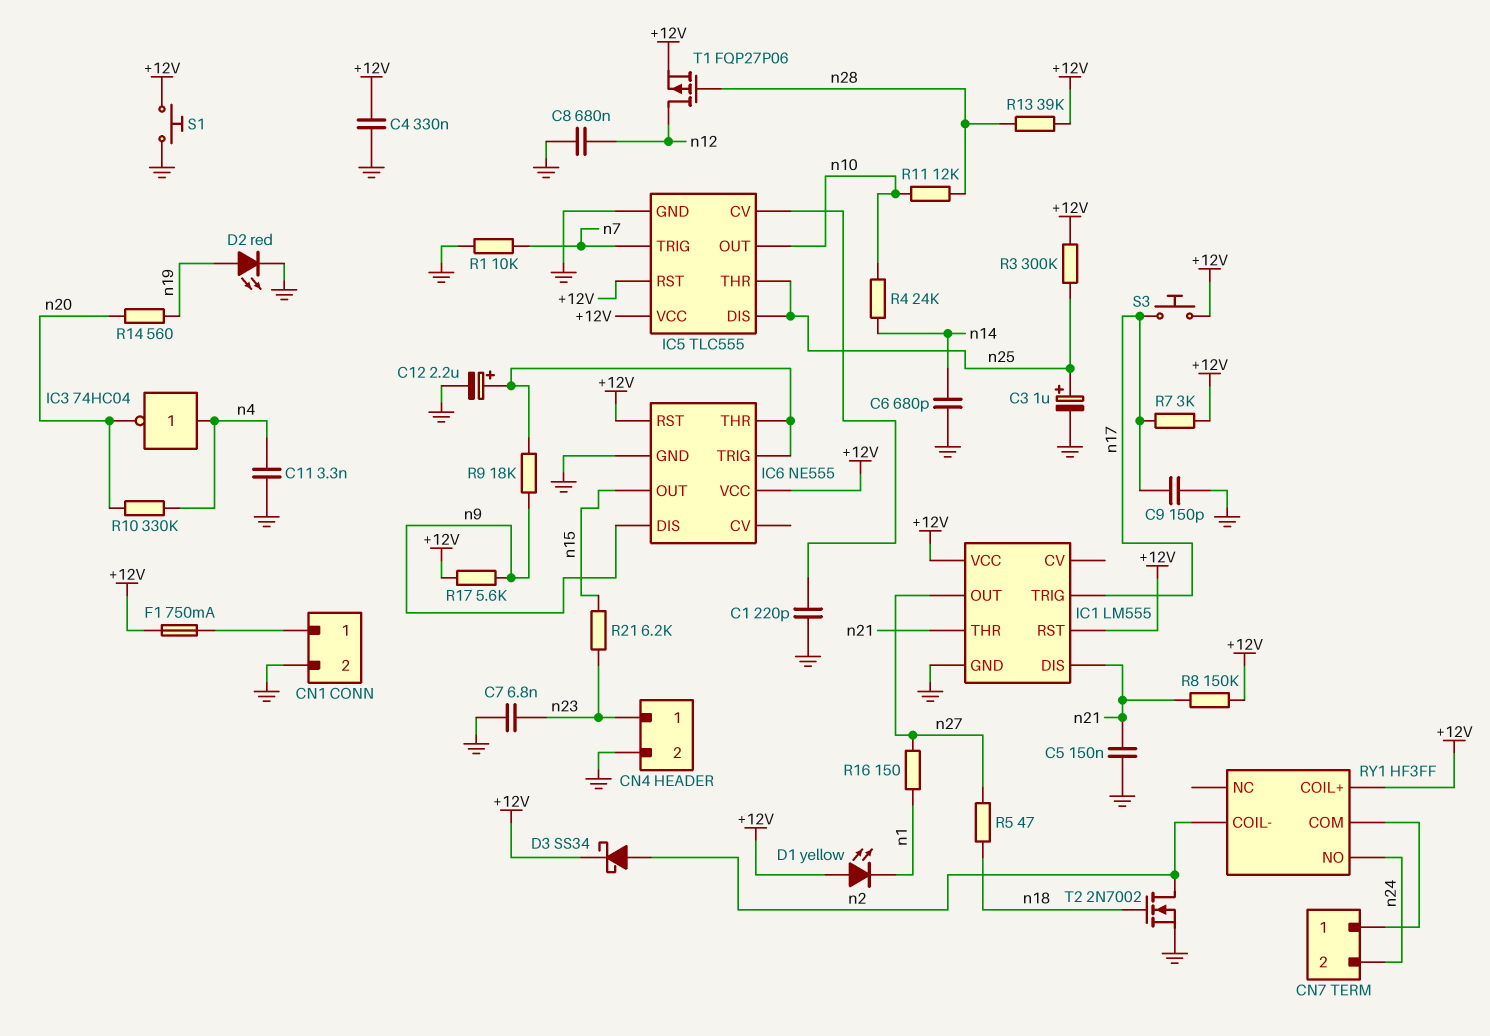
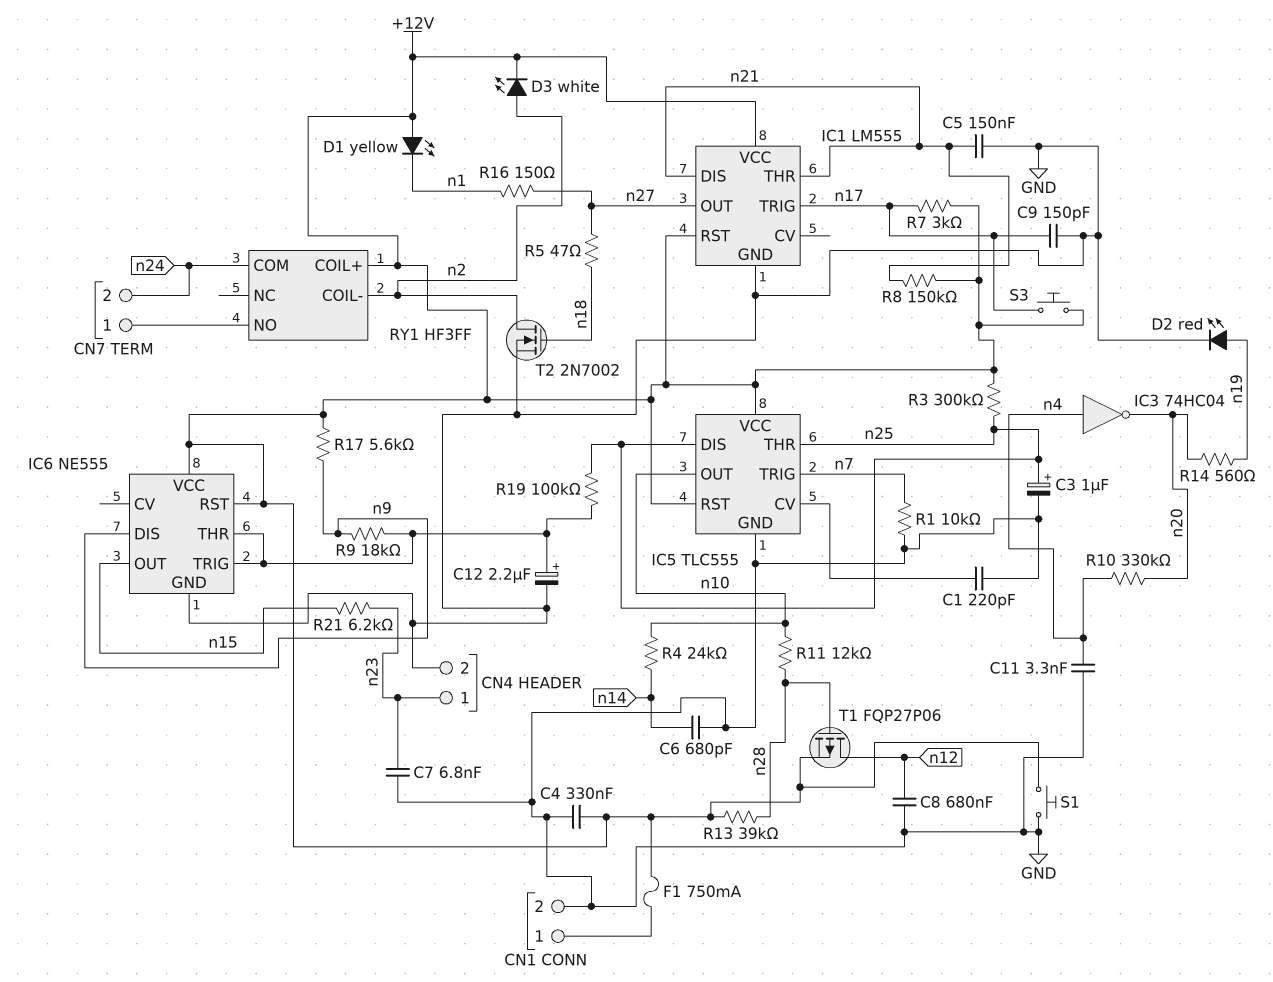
D3: schottky SS34 (A n2, K +12V) -> LED white (A n2, K +12V)
R19: none -> 100k (IC6/THR, n25)
RY1 pin COM: CN7/1 -> n24
RY1 pin NO: n24 -> CN7/1

